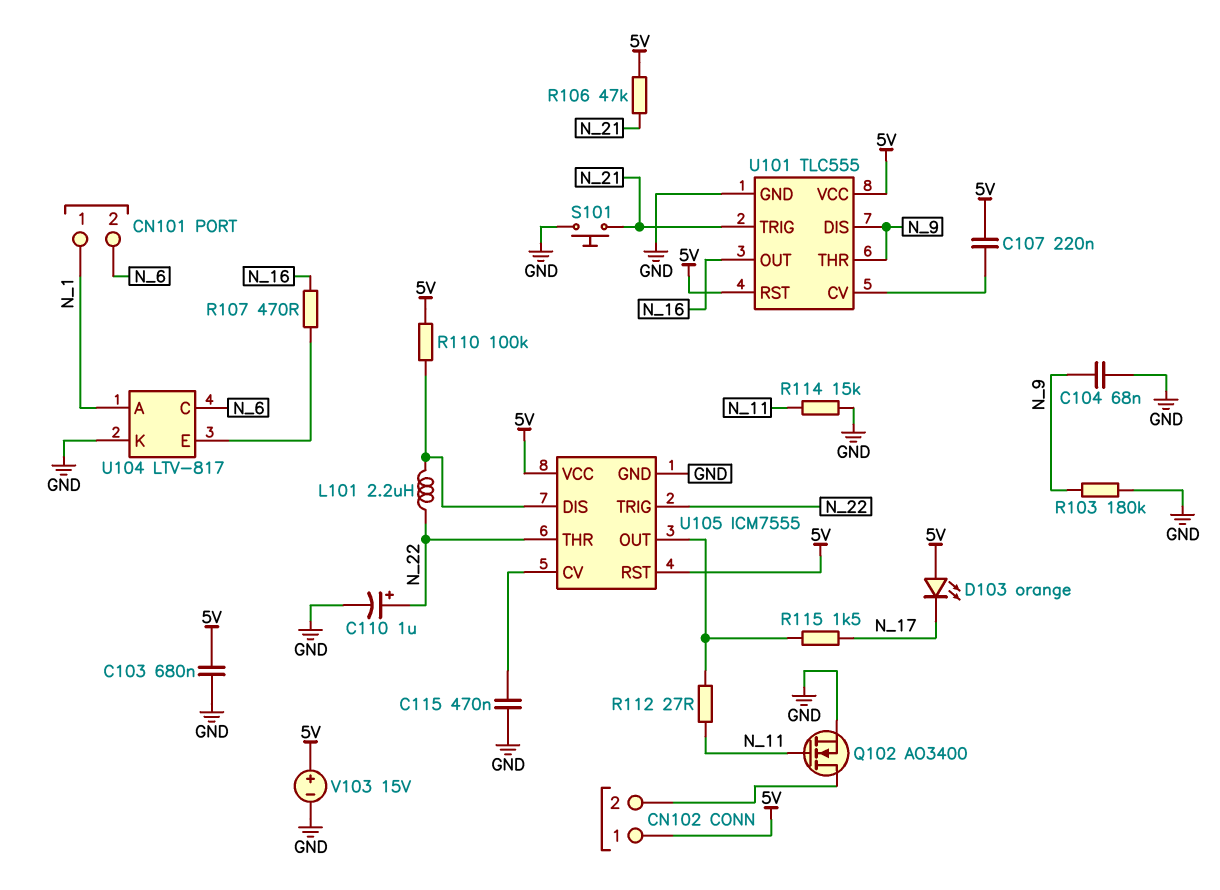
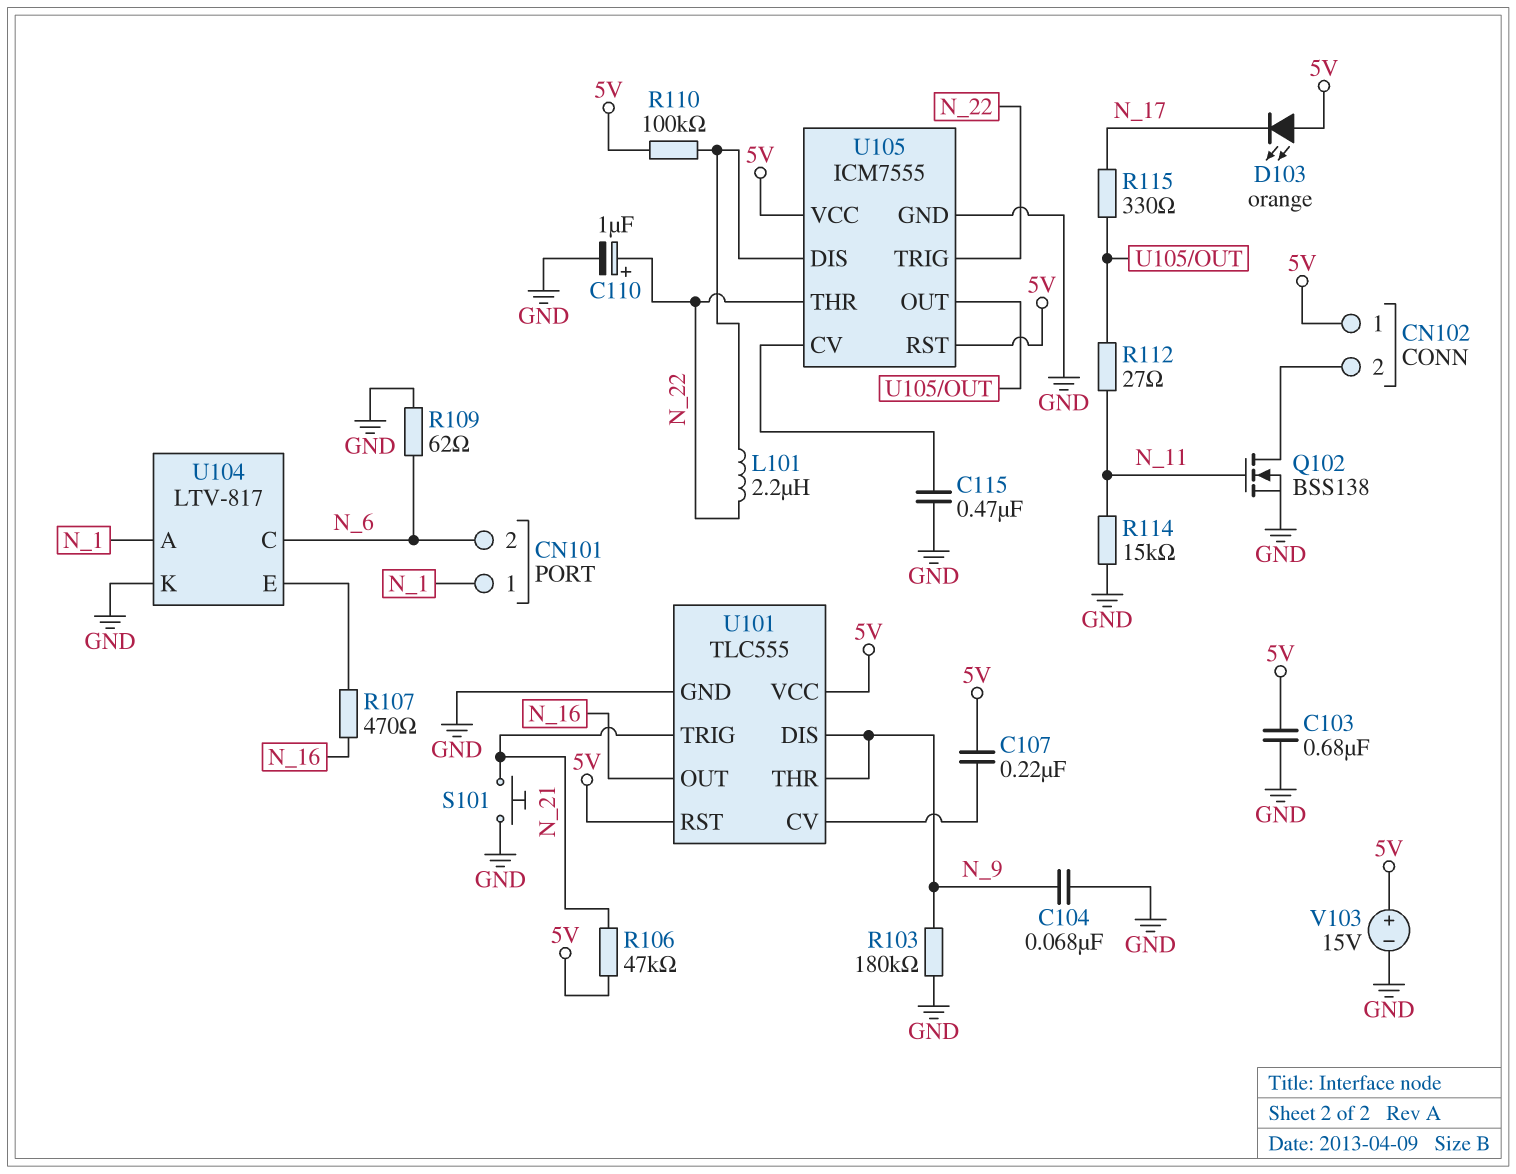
Q102: NMOS AO3400 (G N_11, D CN102/2, S GND) -> NMOS BSS138 (G N_11, D CN102/2, S GND)
R109: none -> 62 (GND, N_6)
R115: 1.5k (N_17, U105/OUT) -> 330 (N_17, U105/OUT)

